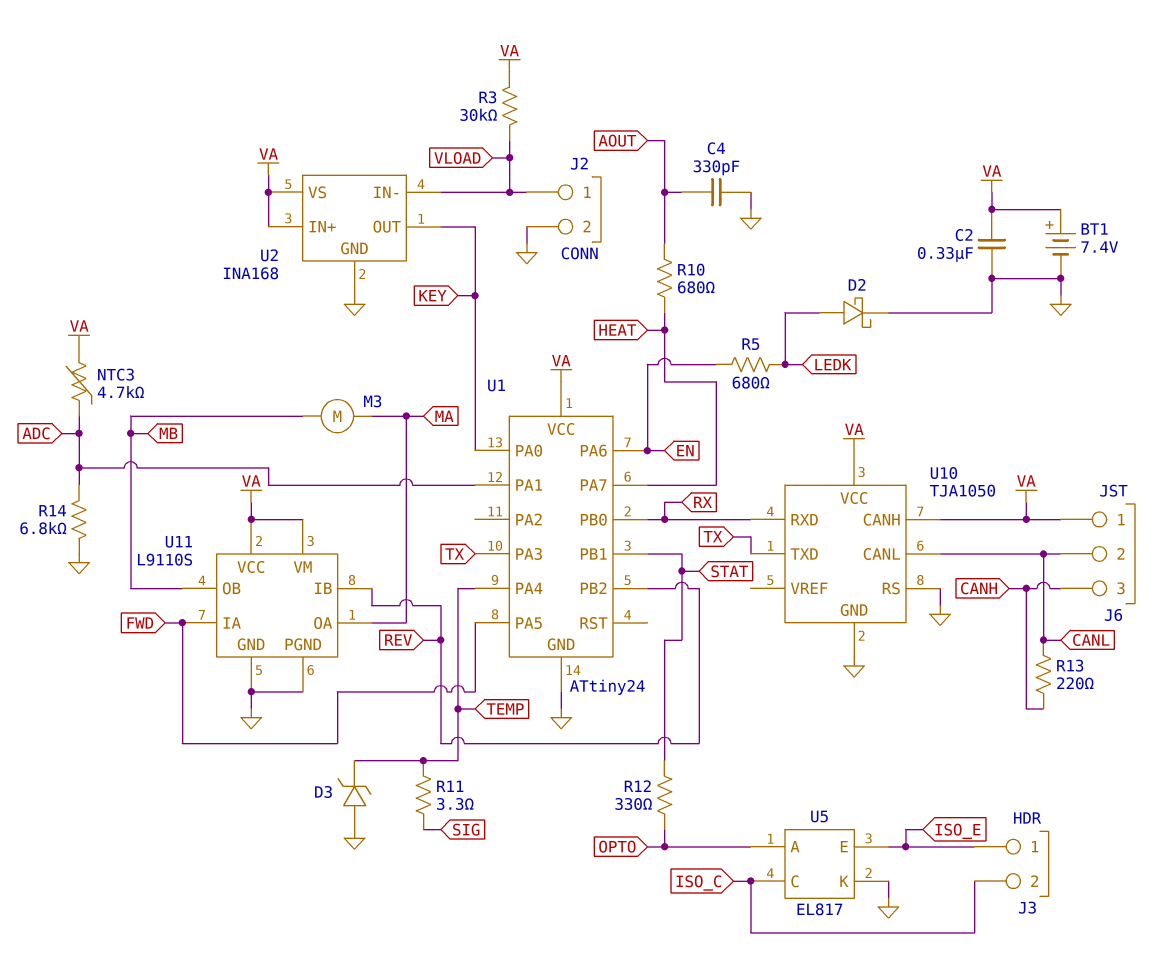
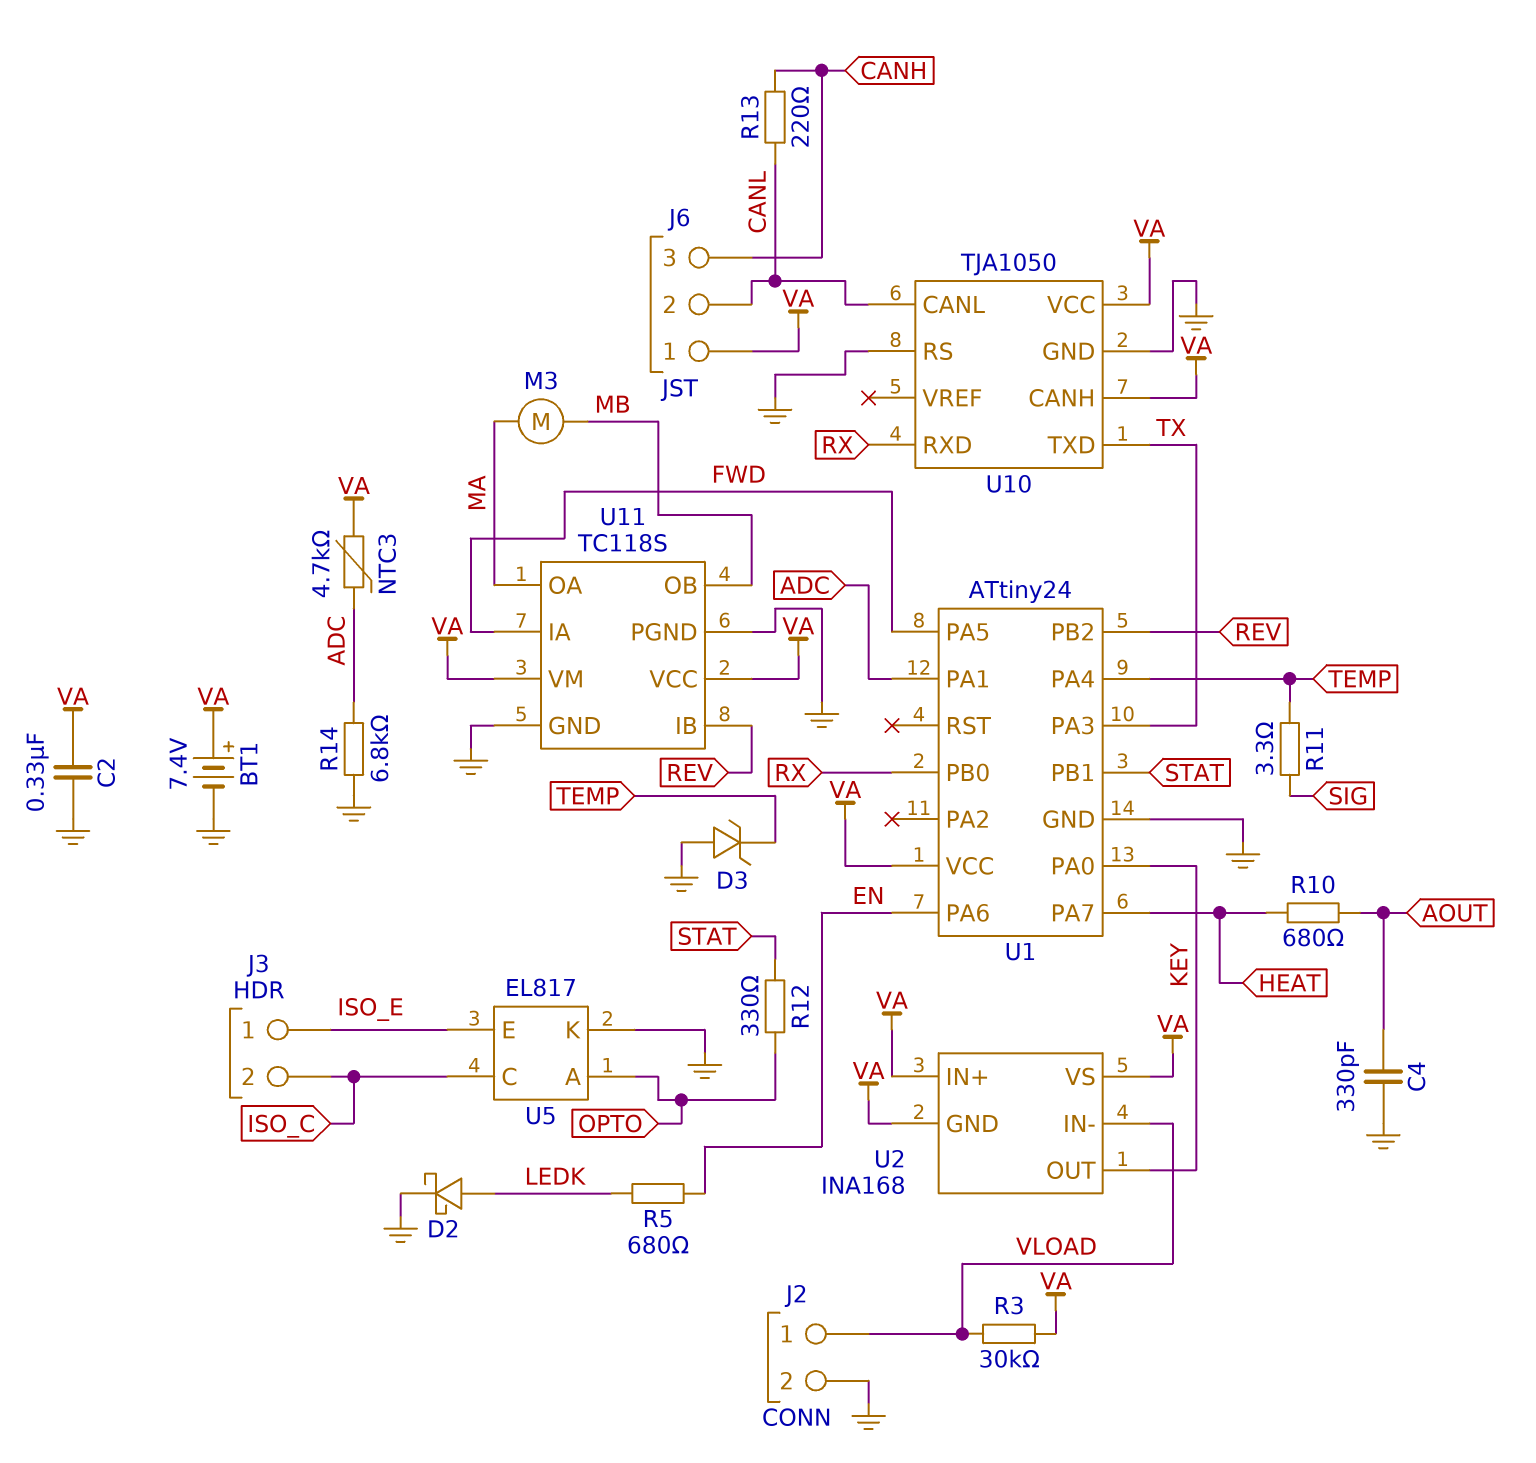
U2 pin GND: GND -> VA
U11: L9110S -> TC118S

